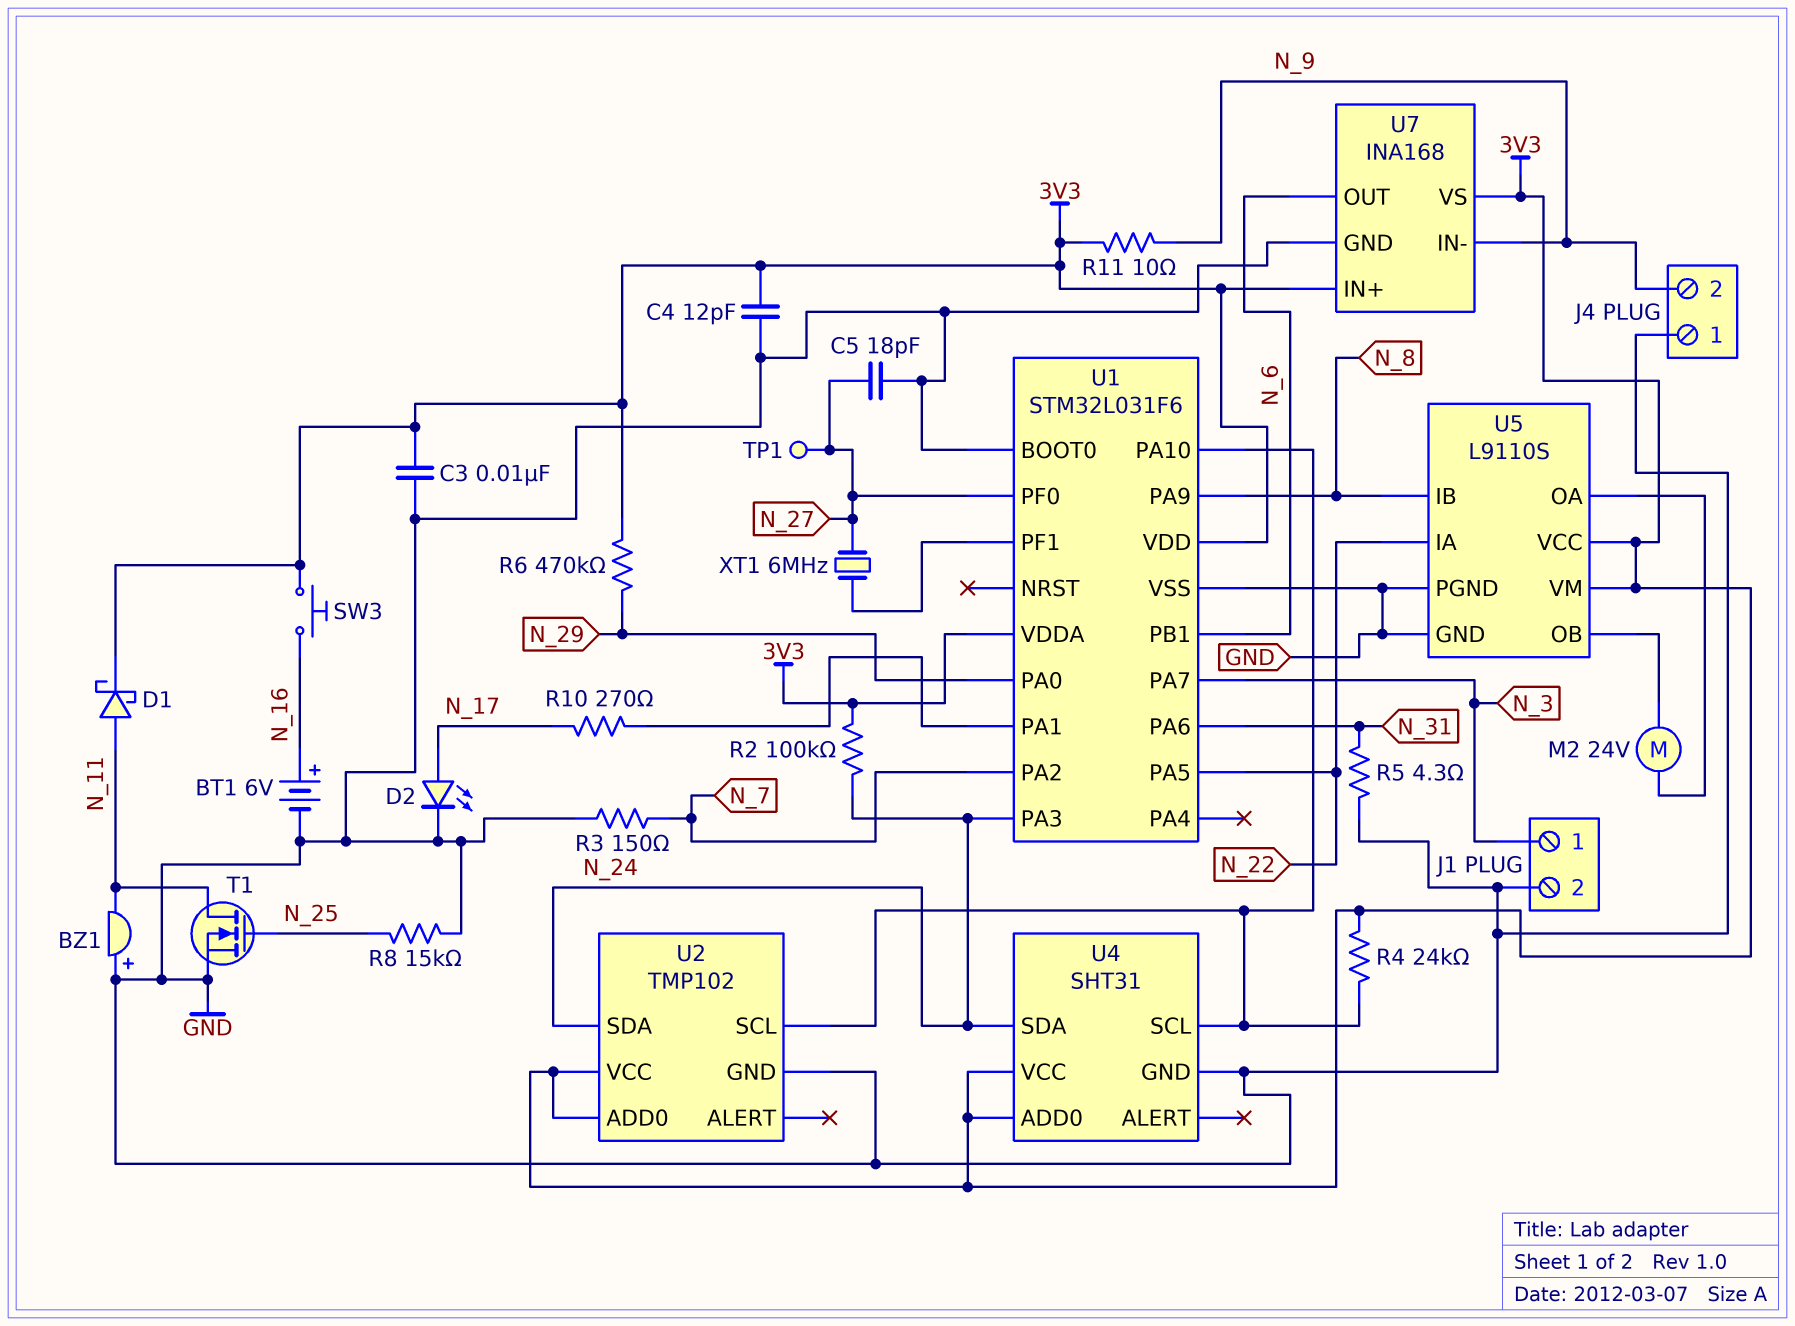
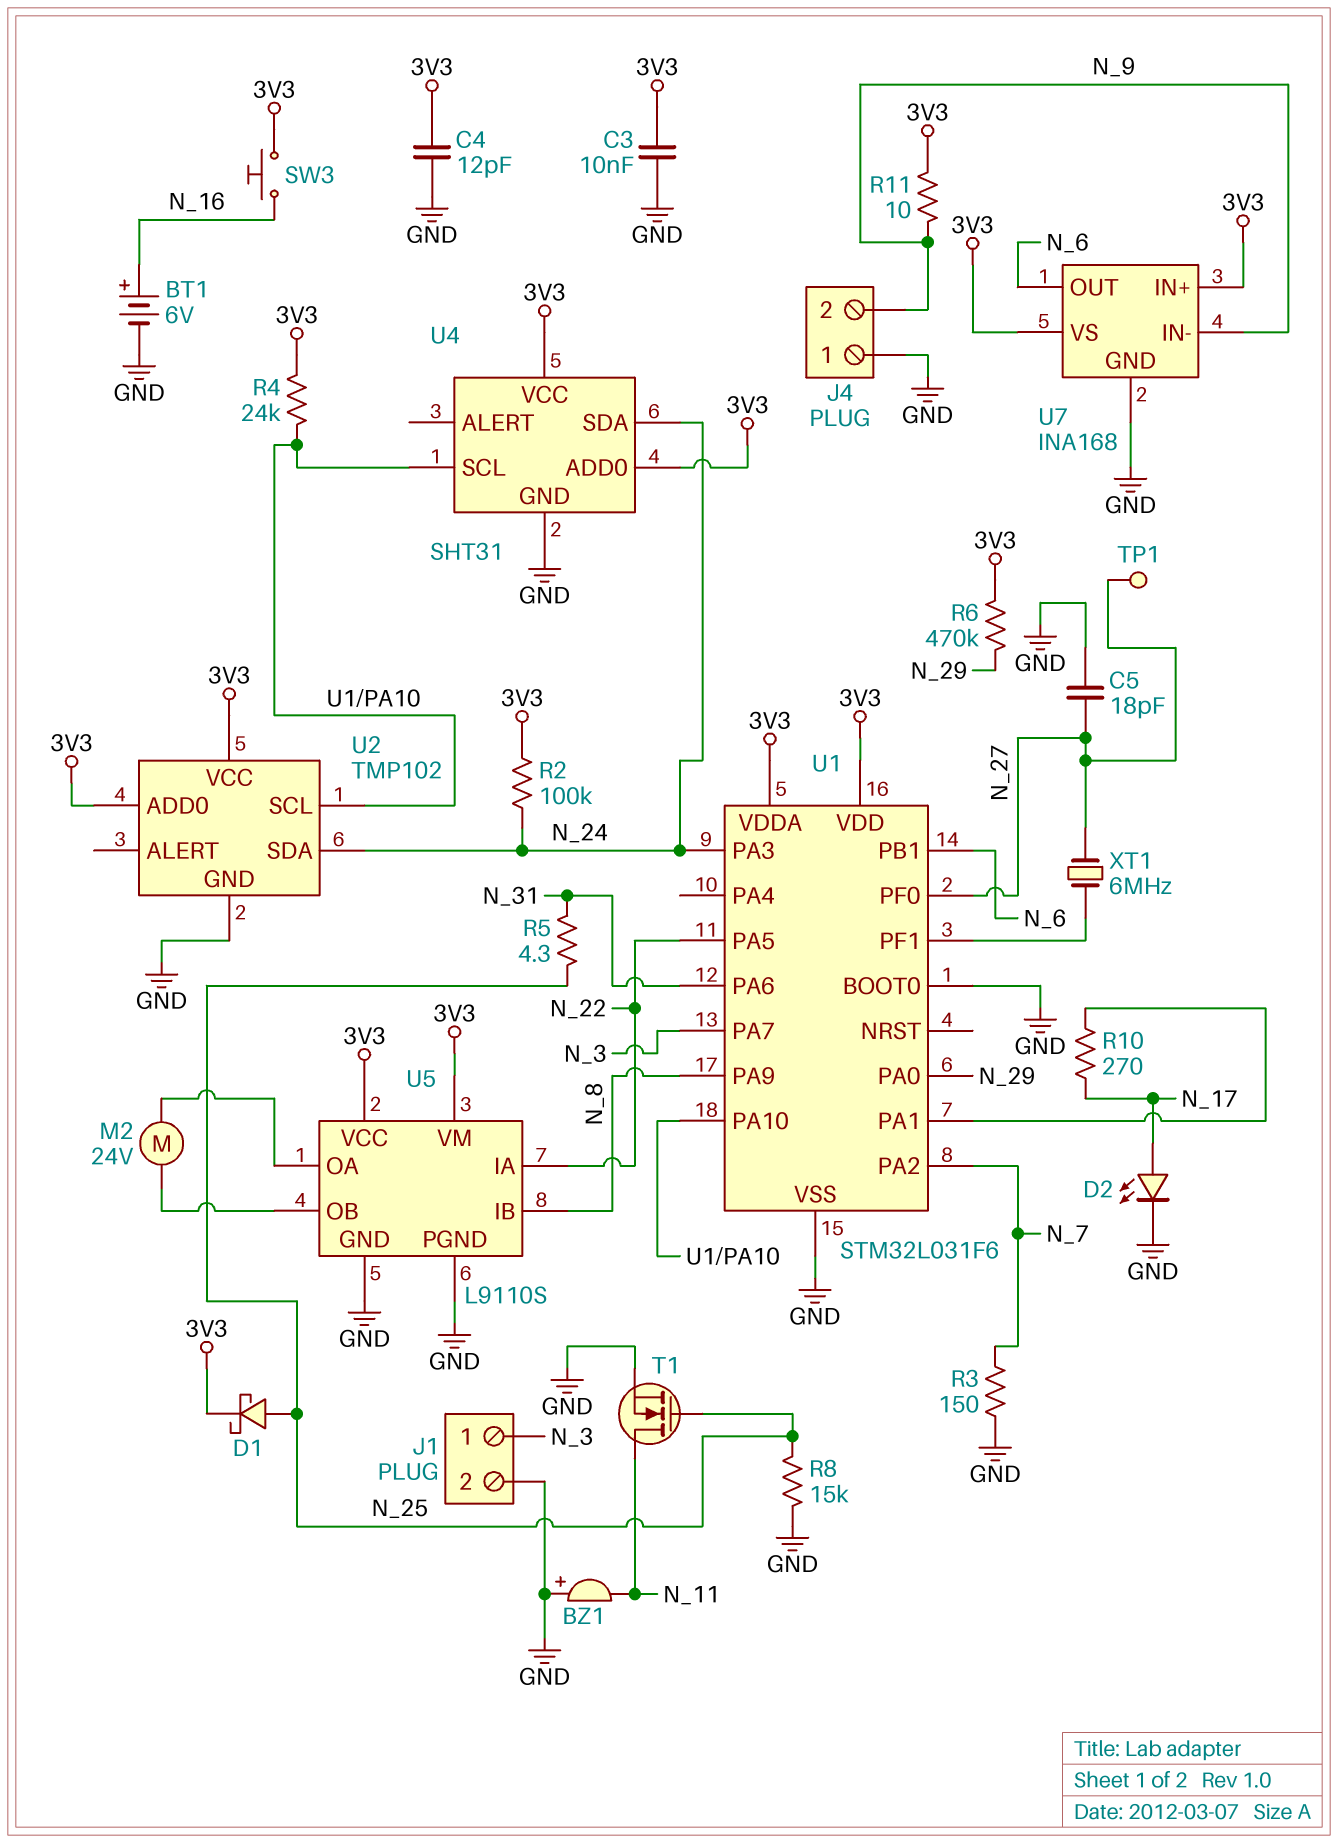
D1: schottky (A N_11, K 3V3) -> schottky (A N_25, K 3V3)
R5: 4.3 (GND, N_31) -> 4.3 (N_25, N_31)

